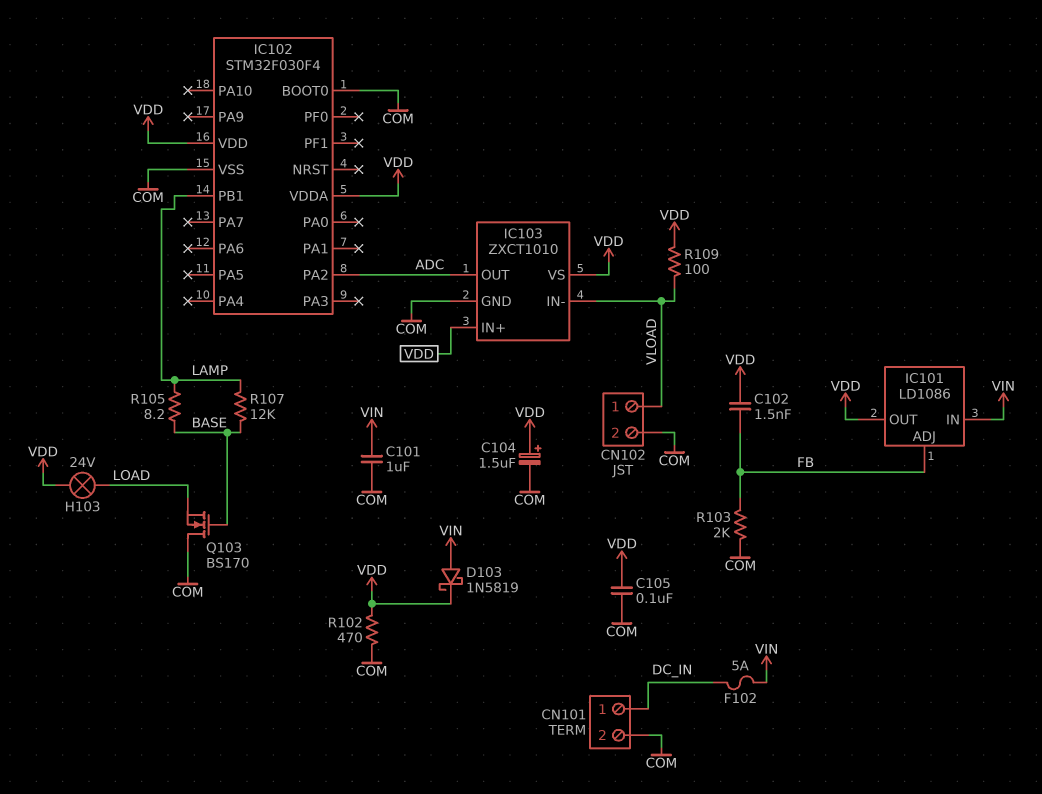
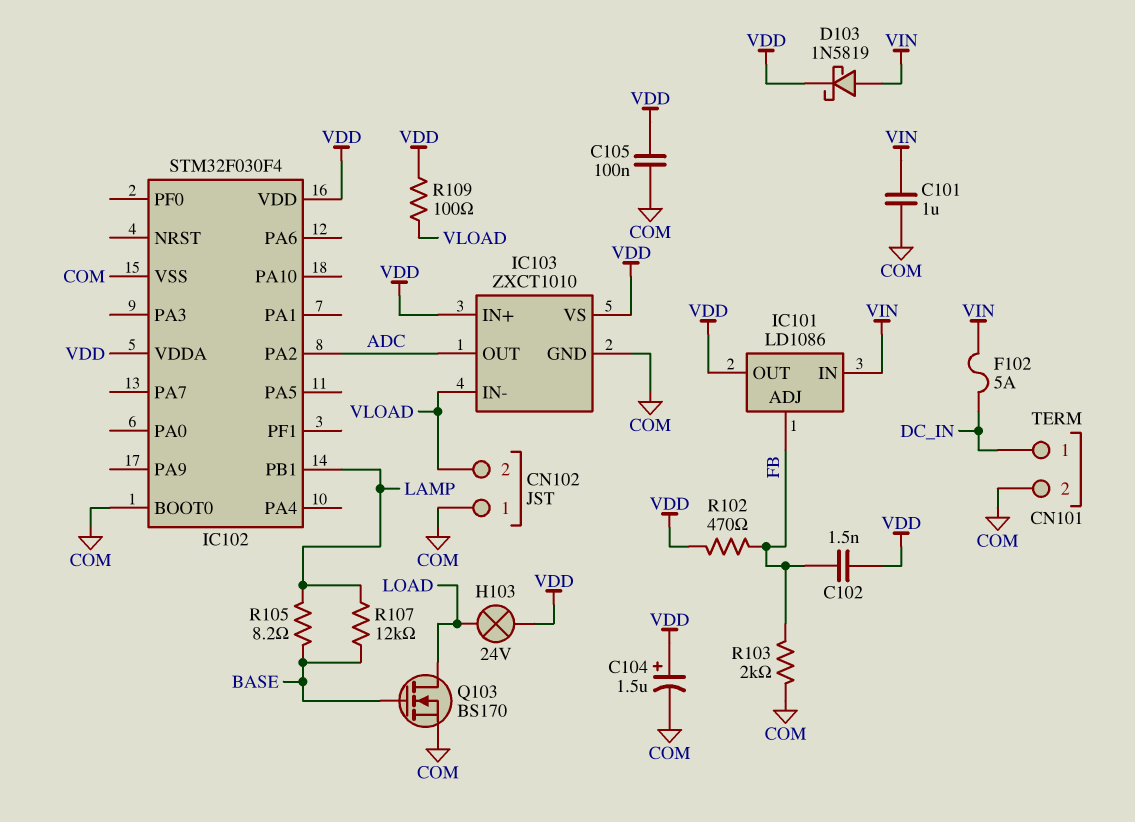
CN102 pin 1: VLOAD -> COM
CN102 pin 2: COM -> VLOAD
Q103: NMOS BS170 (G BASE, D COM, S LOAD) -> NMOS BS170 (G BASE, D LOAD, S COM)
R102: 470 (COM, VDD) -> 470 (FB, VDD)

